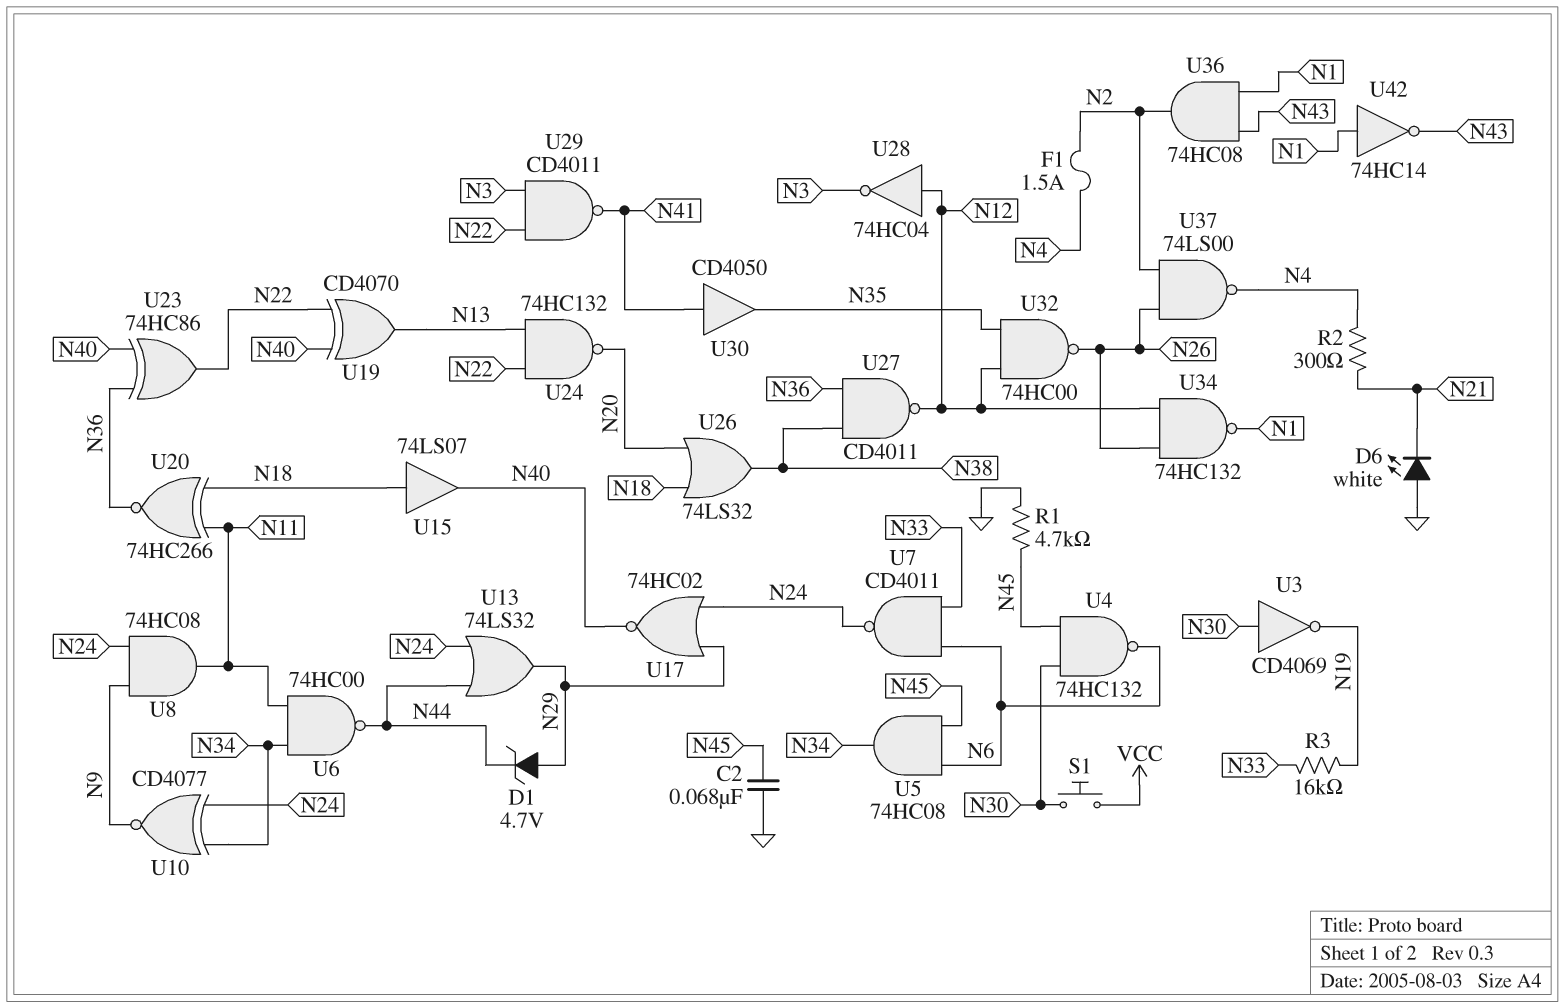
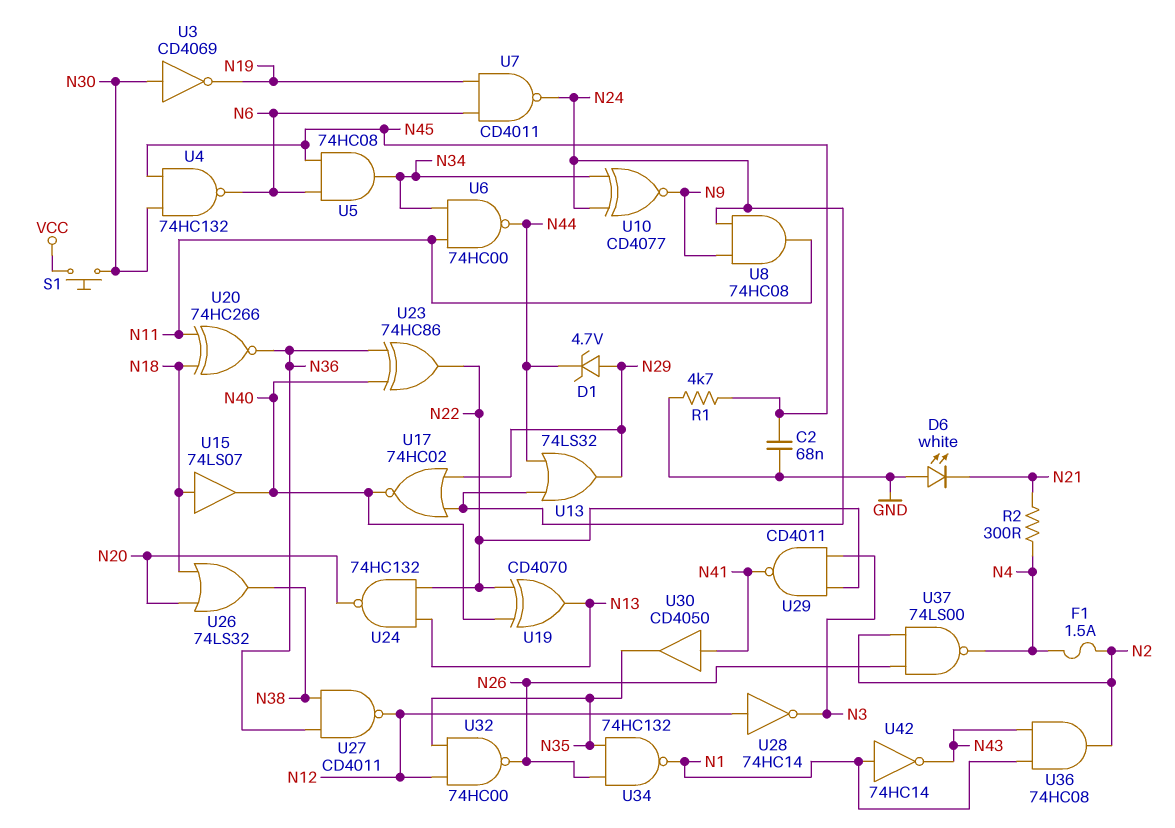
R3: 16k (N19, N33) -> none
U7: NAND CD4011 (in N6, in N33, out N24) -> NAND CD4011 (in N6, in N19, out N24)
U28: NOT 74HC04 (in N12, out N3) -> NOT 74HC14 (in N12, out N3)
U34: NAND 74HC132 (in N12, in N26, out N1) -> NAND 74HC132 (in N26, in N35, out N1)

